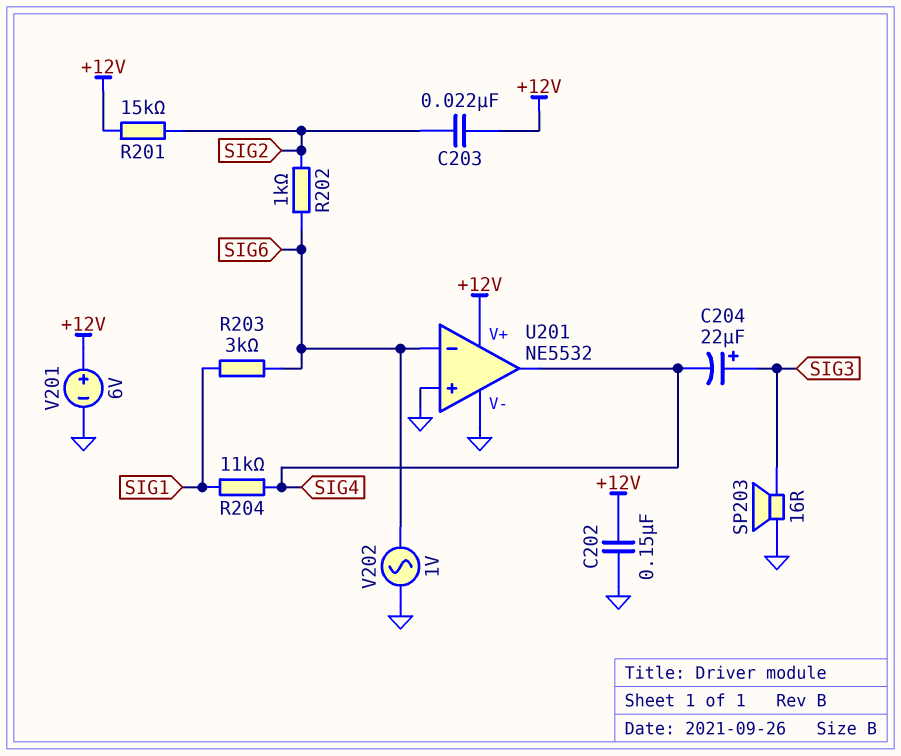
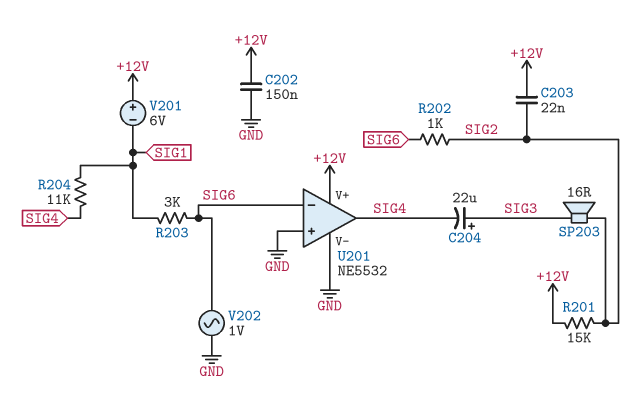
SP203: speaker 16R (GND, SIG3) -> speaker 16R (SIG2, SIG3)
V201: 6V (plus +12V, minus GND) -> 6V (plus +12V, minus SIG1)

